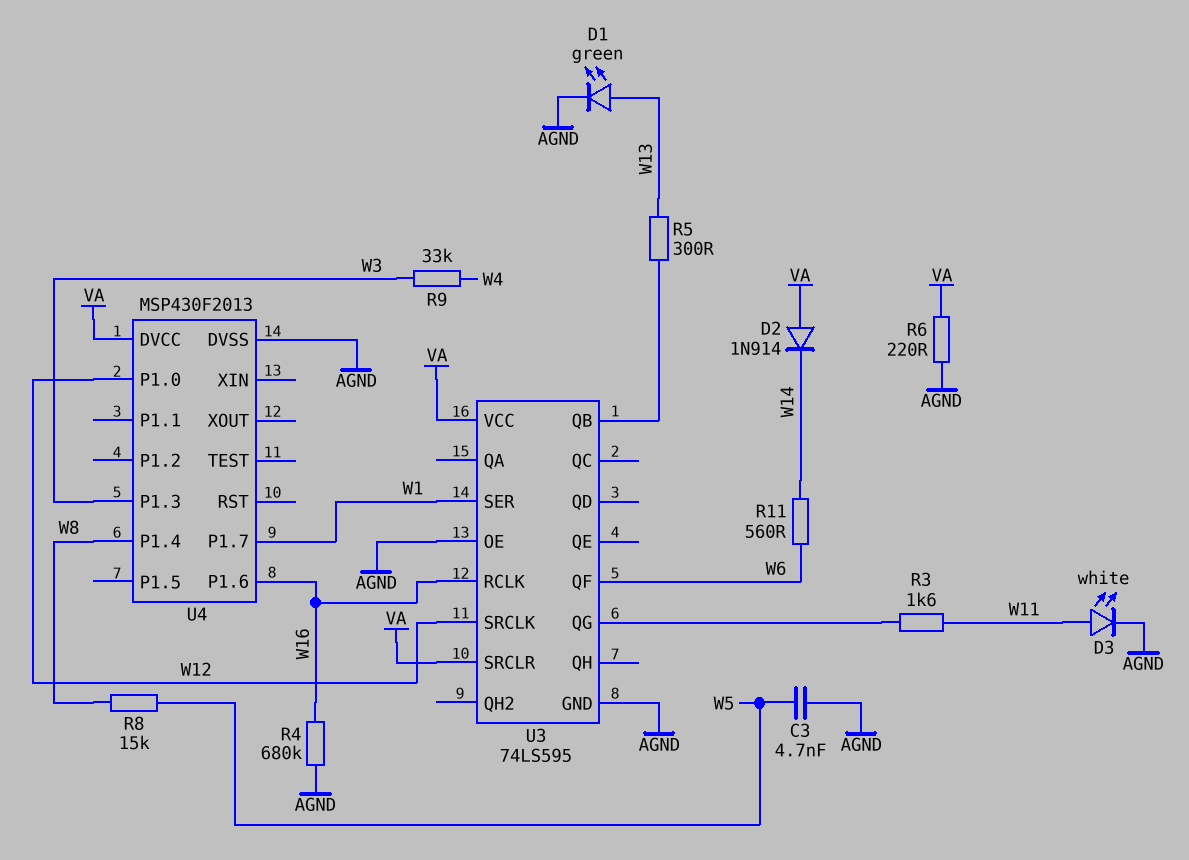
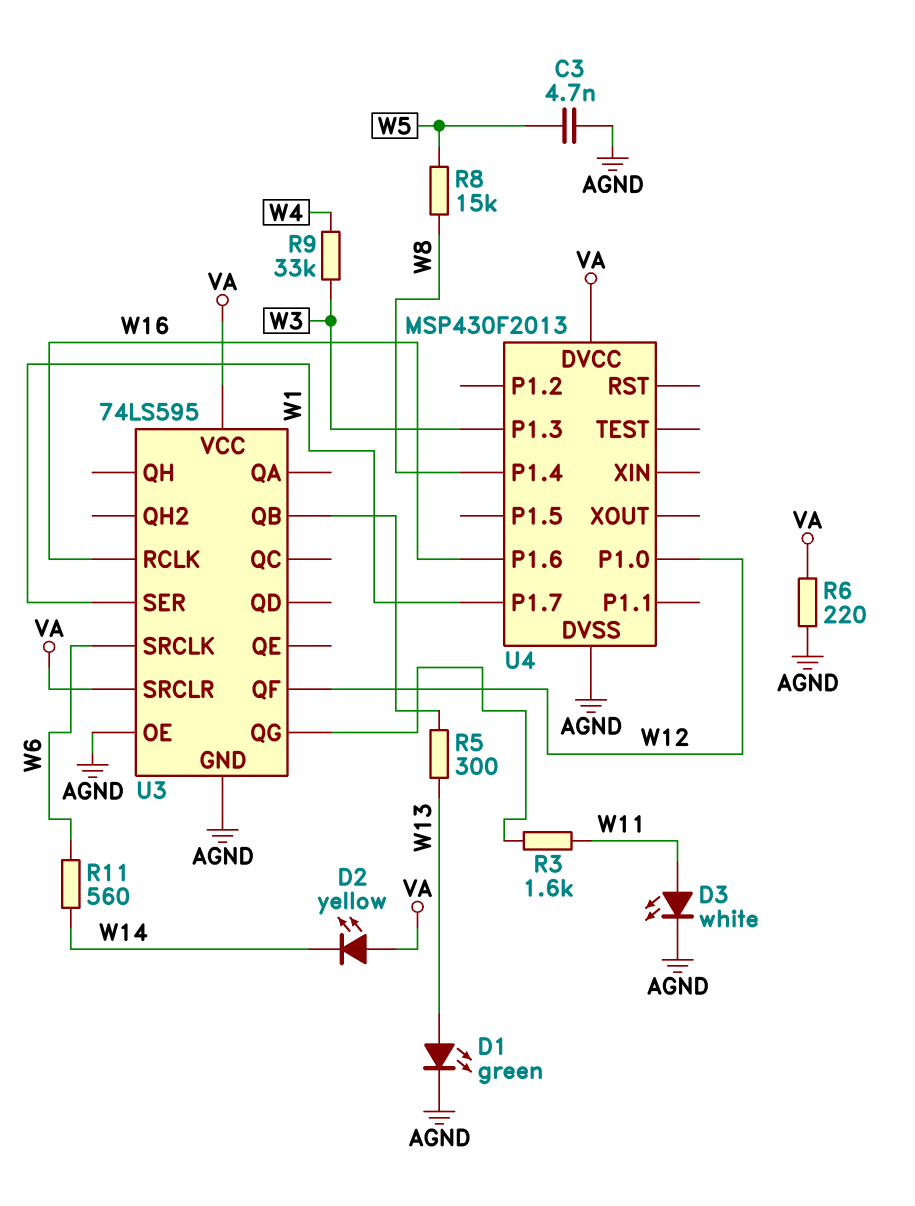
D2: diode 1N914 (A VA, K W14) -> LED yellow (A VA, K W14)
R4: 680k (AGND, W16) -> none
U3 pin QF: W6 -> W12
U3 pin SRCLK: W12 -> W6

